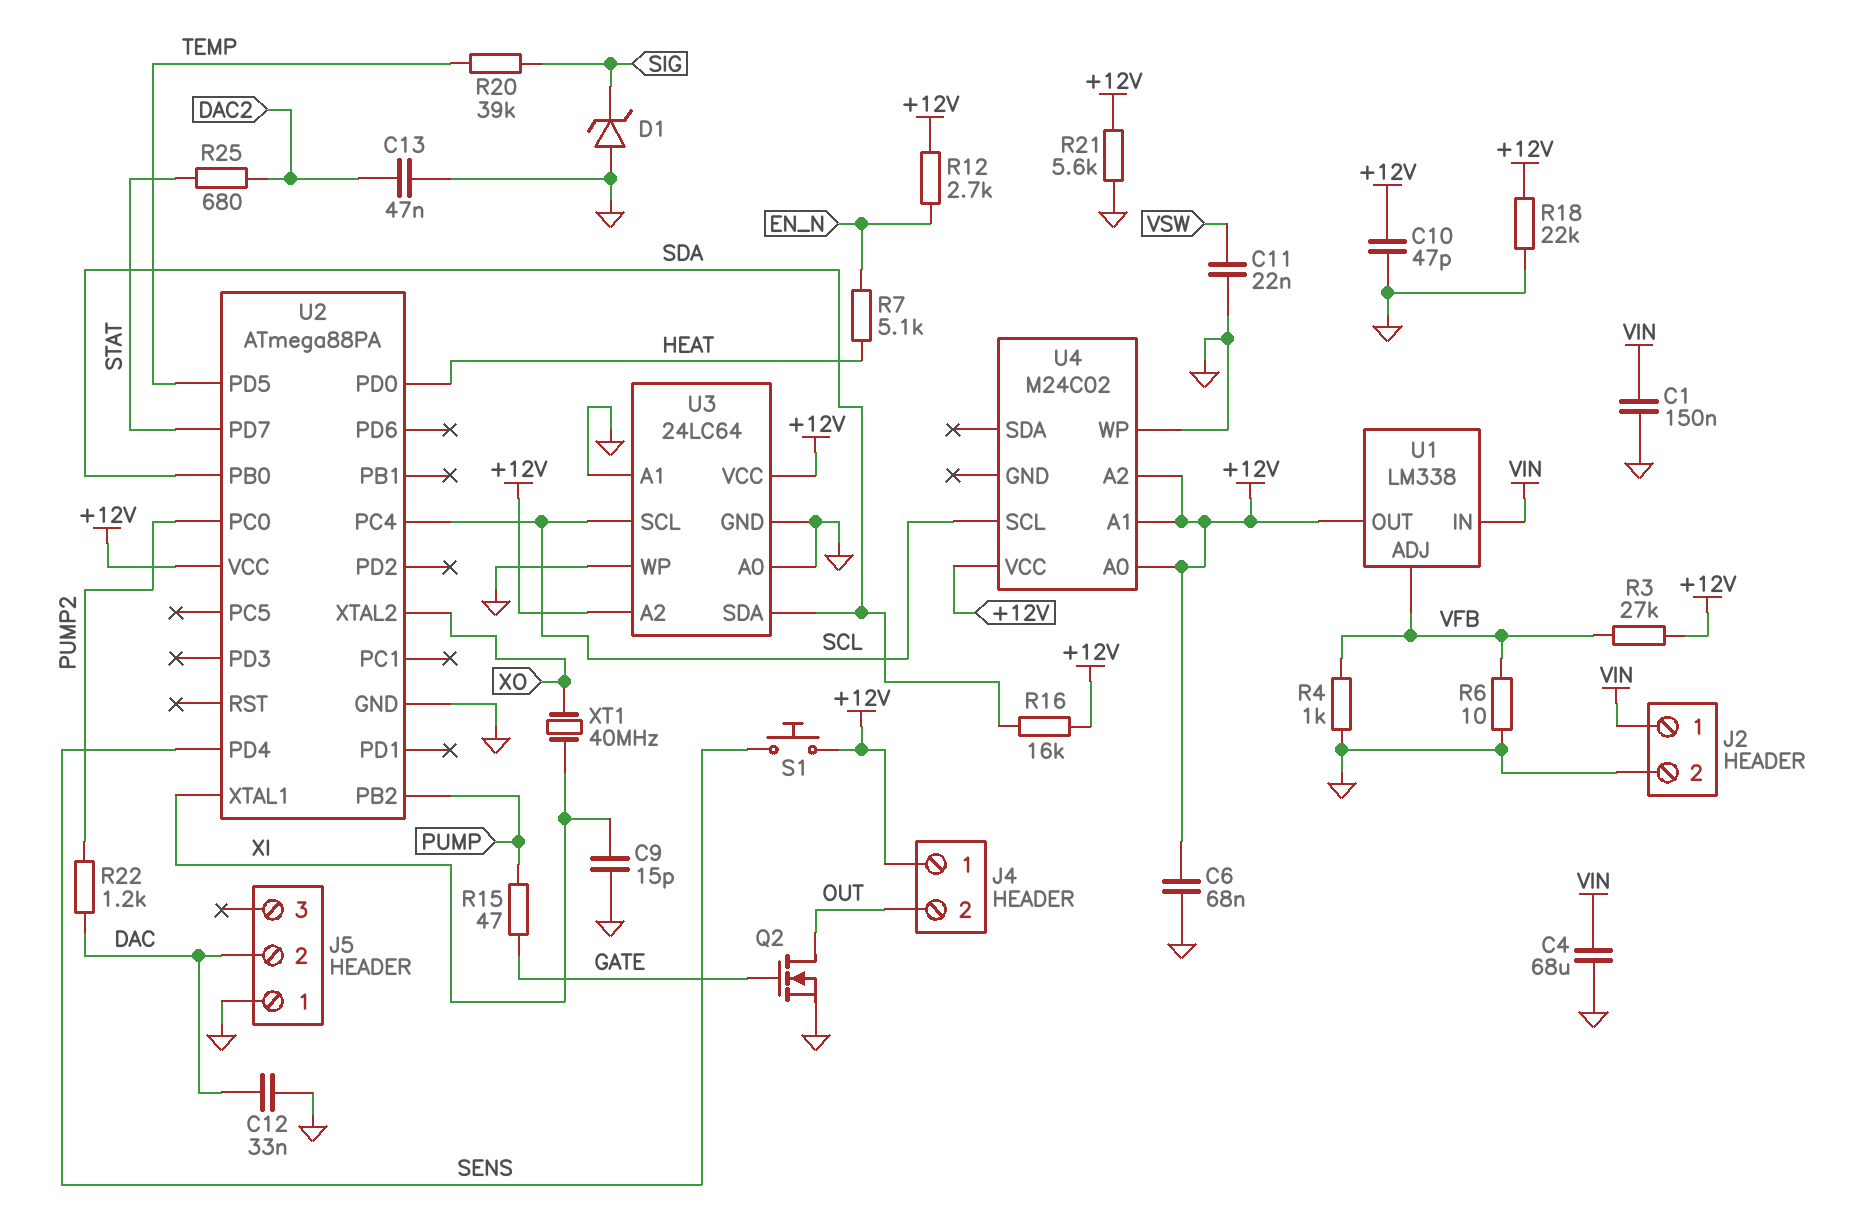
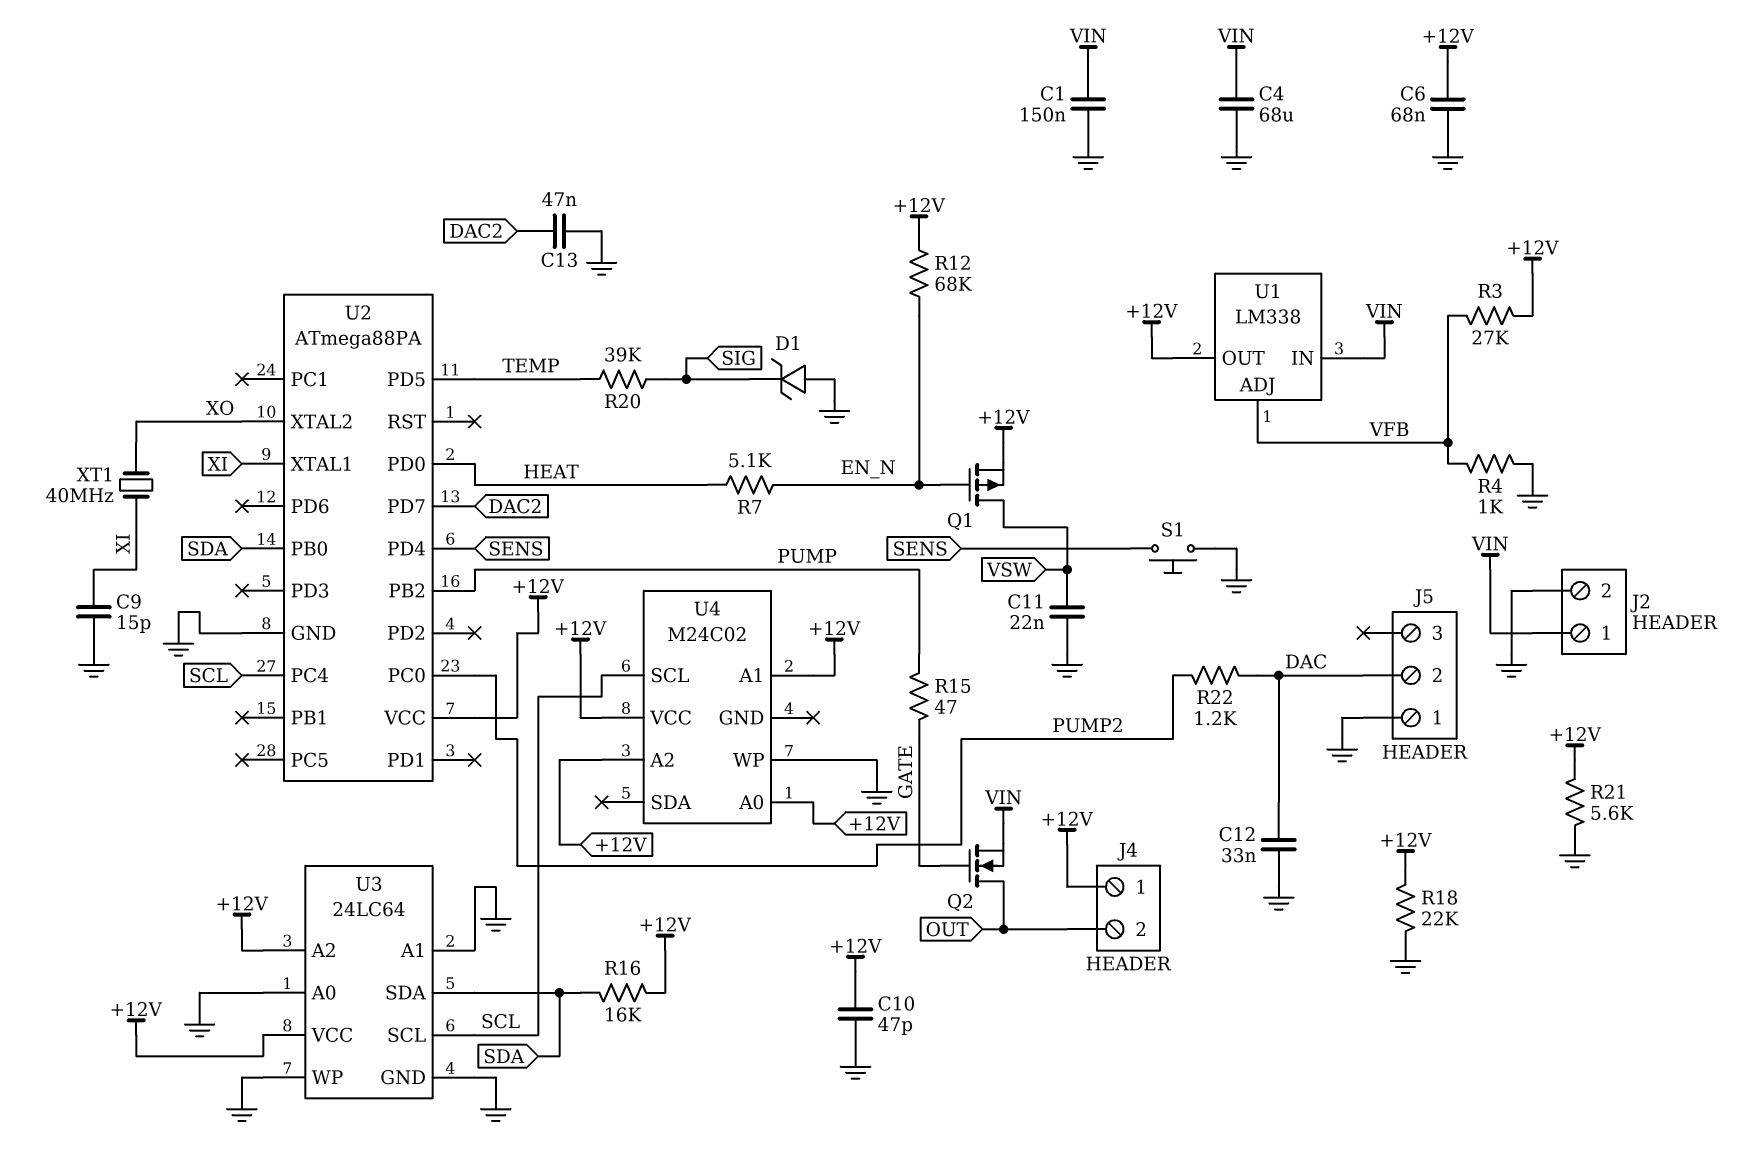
Q1: none -> PMOS (G EN_N, D VSW, S +12V)
Q2: NMOS (G GATE, D OUT, S GND) -> NMOS (G GATE, D OUT, S VIN)
R6: 10 (GND, VFB) -> none
R12: 2.7k (+12V, EN_N) -> 68k (+12V, EN_N)
R25: 680 (DAC2, STAT) -> none
S1: button (+12V, SENS) -> button (GND, SENS)
U2 pin PD7: STAT -> DAC2

